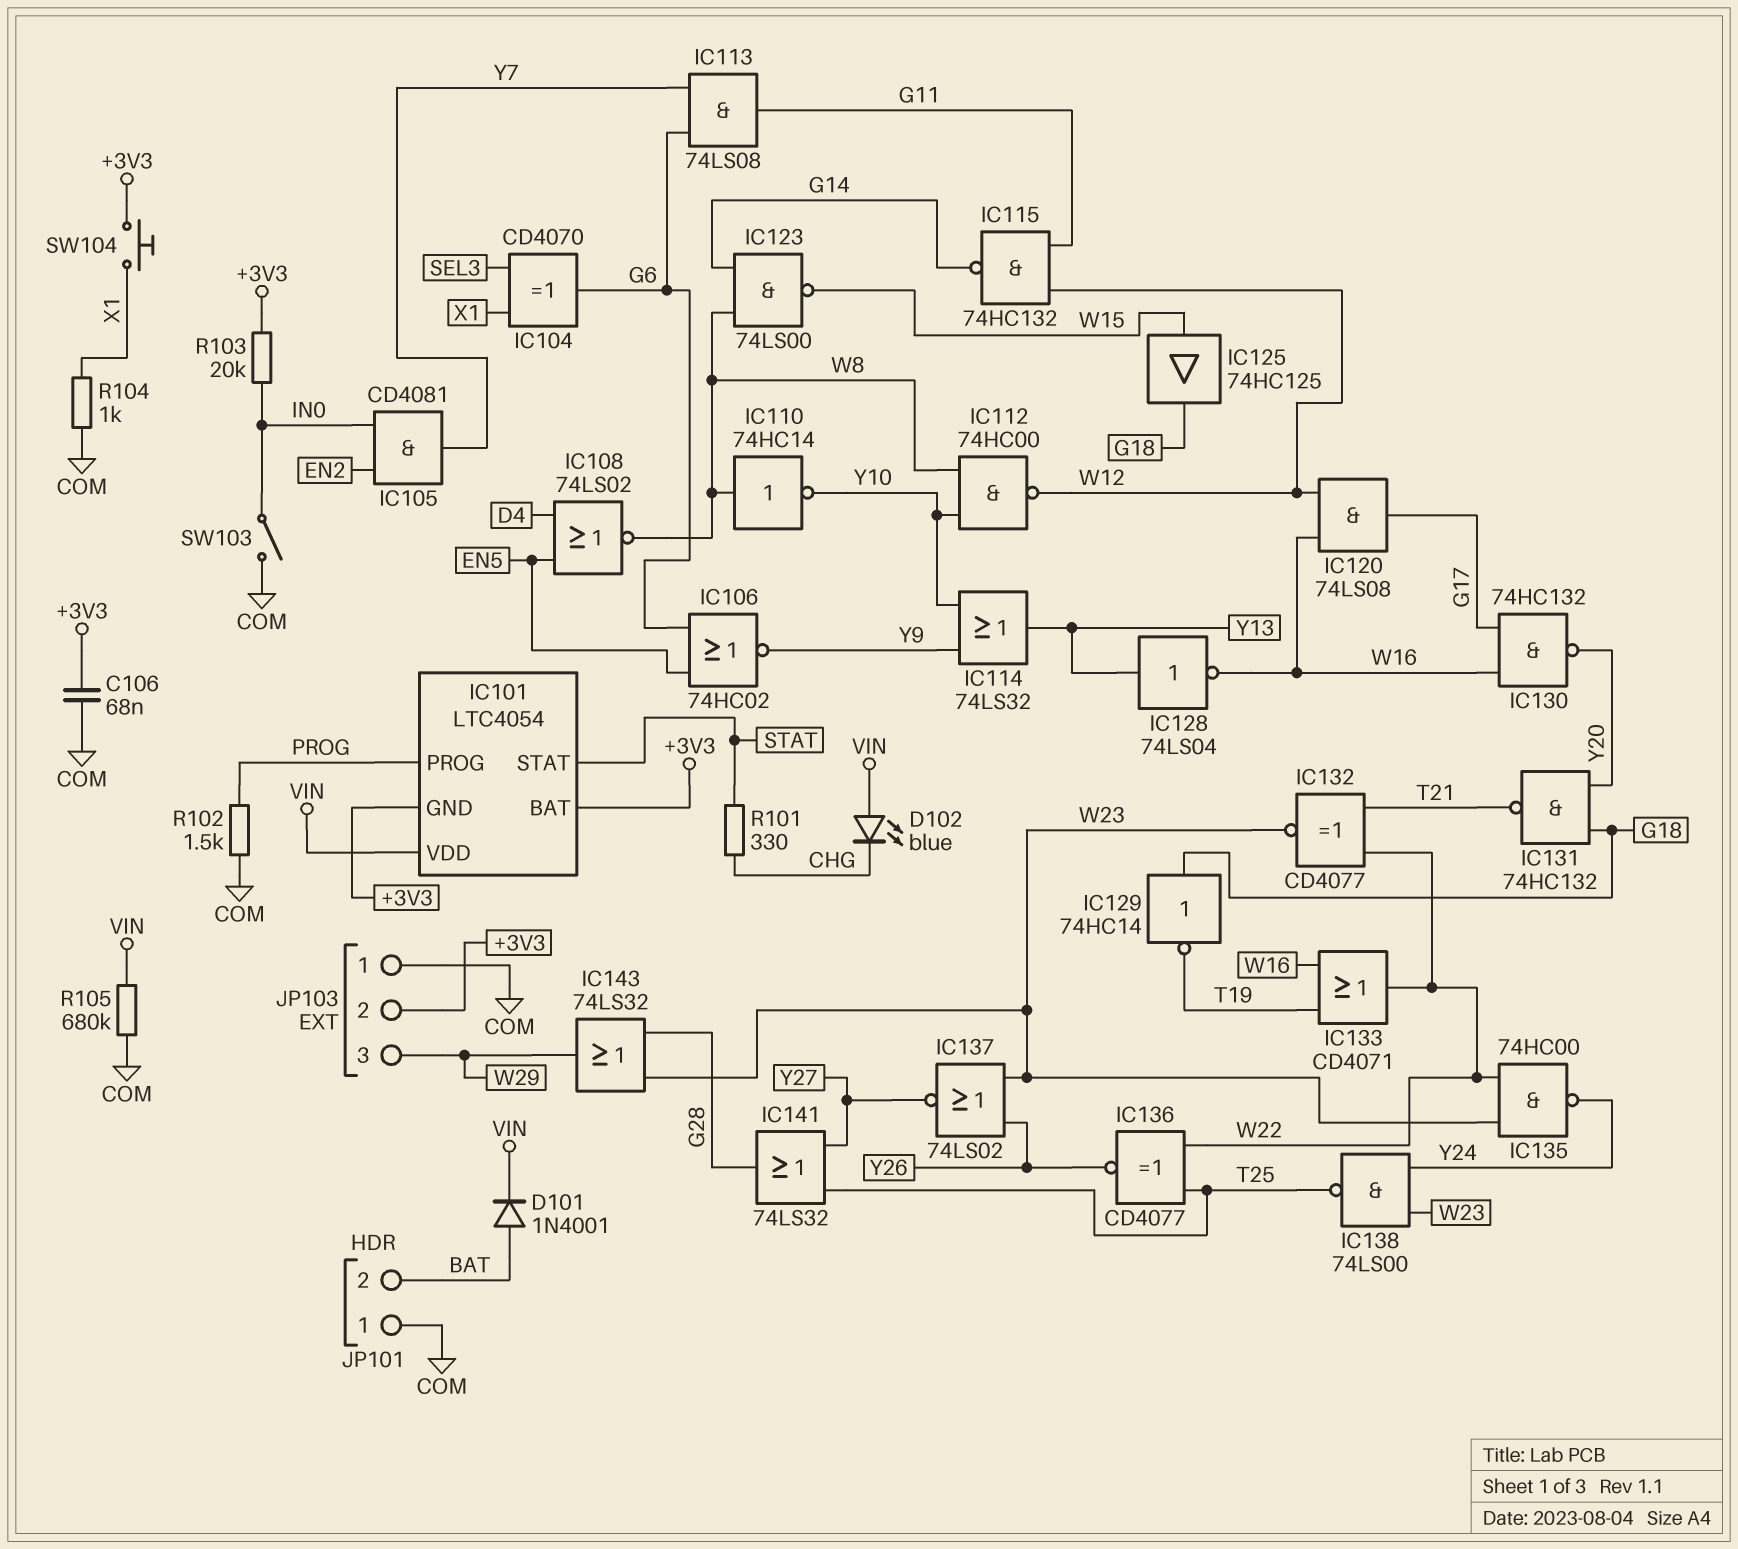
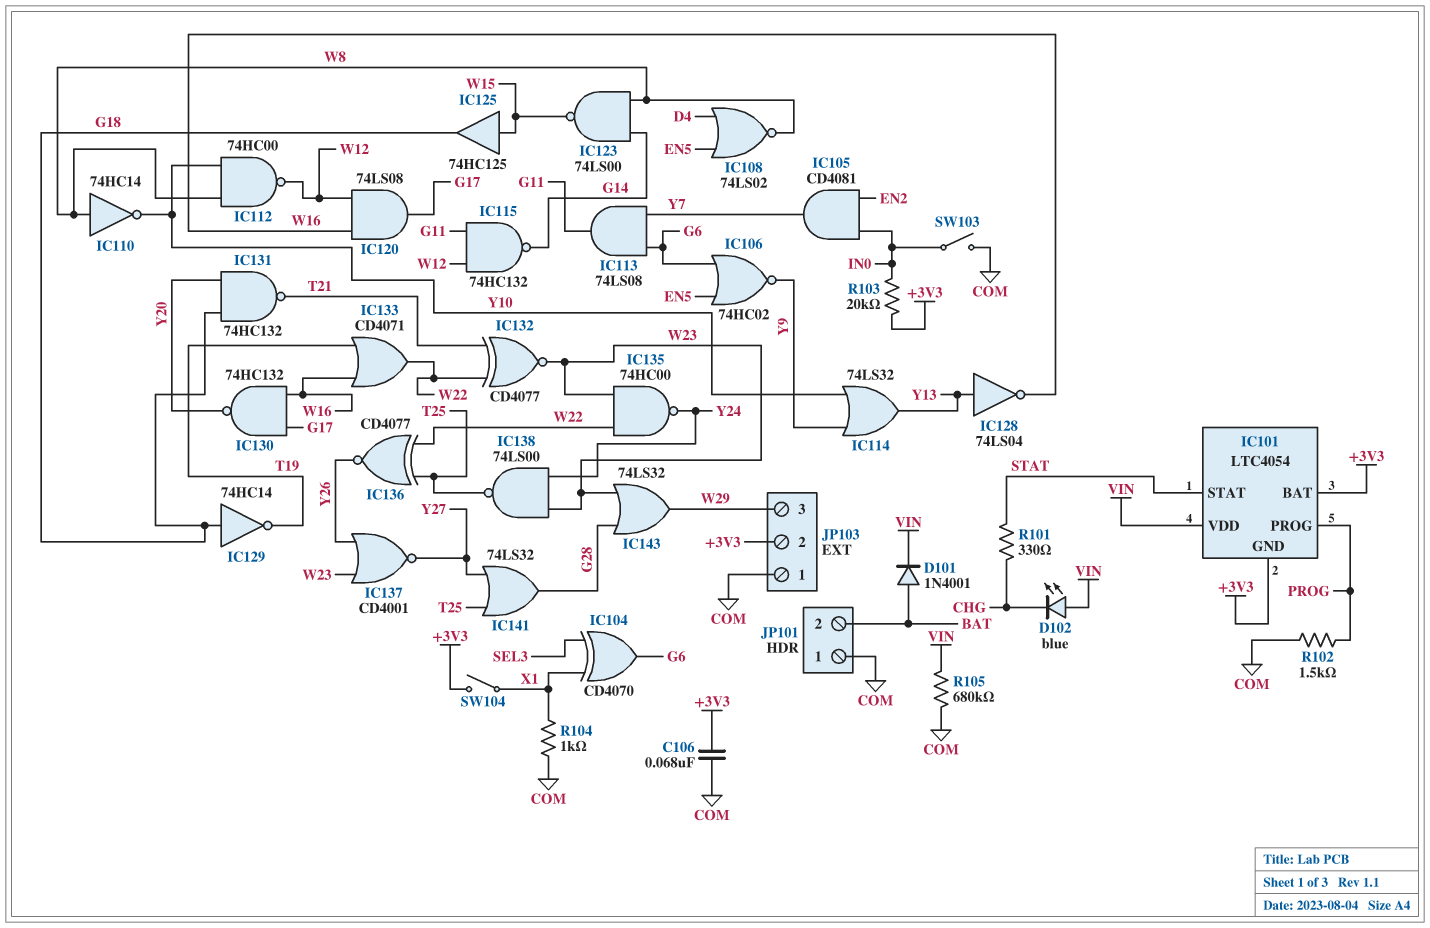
IC137: NOR 74LS02 (in W23, in Y26, out Y27) -> NOR CD4001 (in W23, in Y26, out Y27)
SW104: button (+3V3, X1) -> switch (+3V3, X1)

